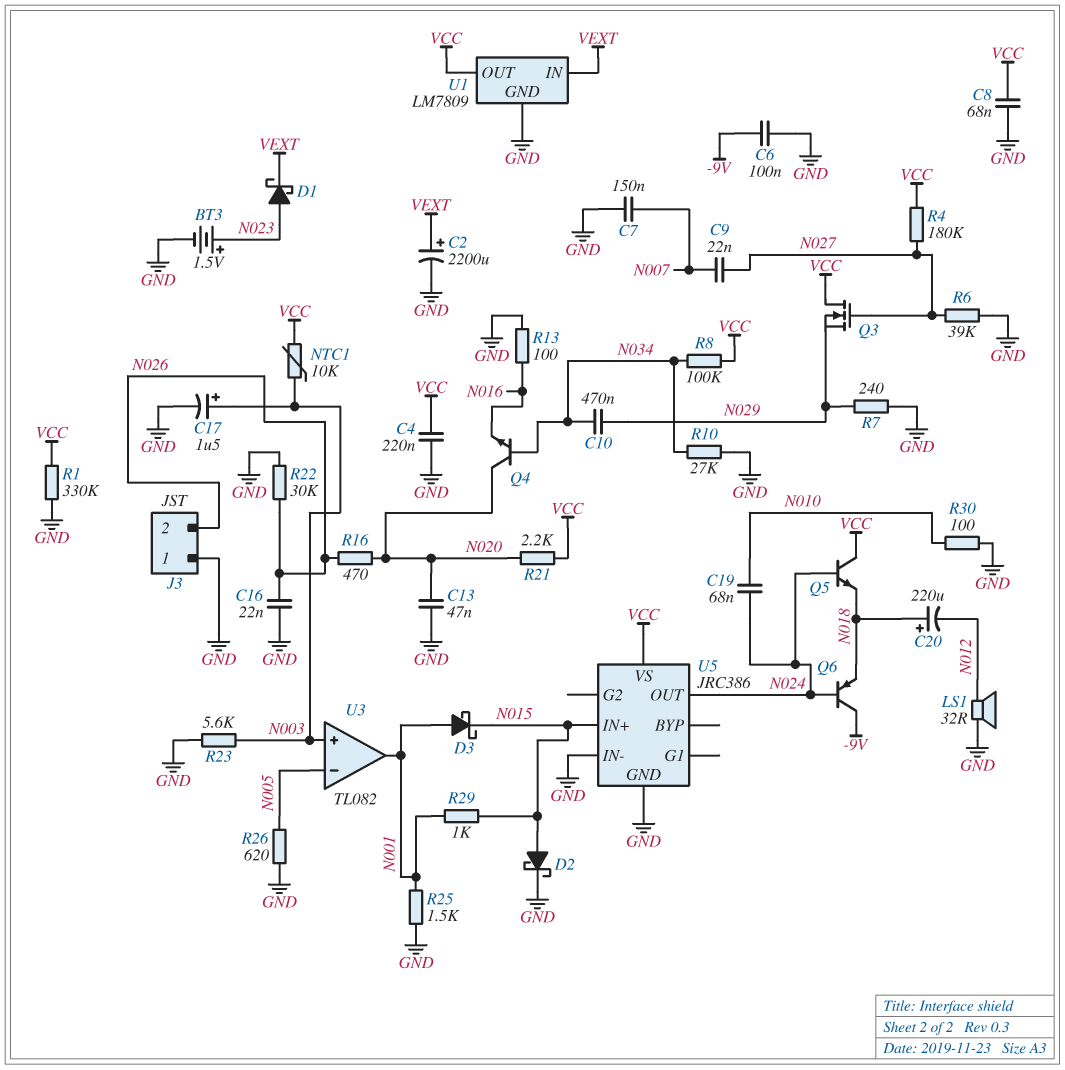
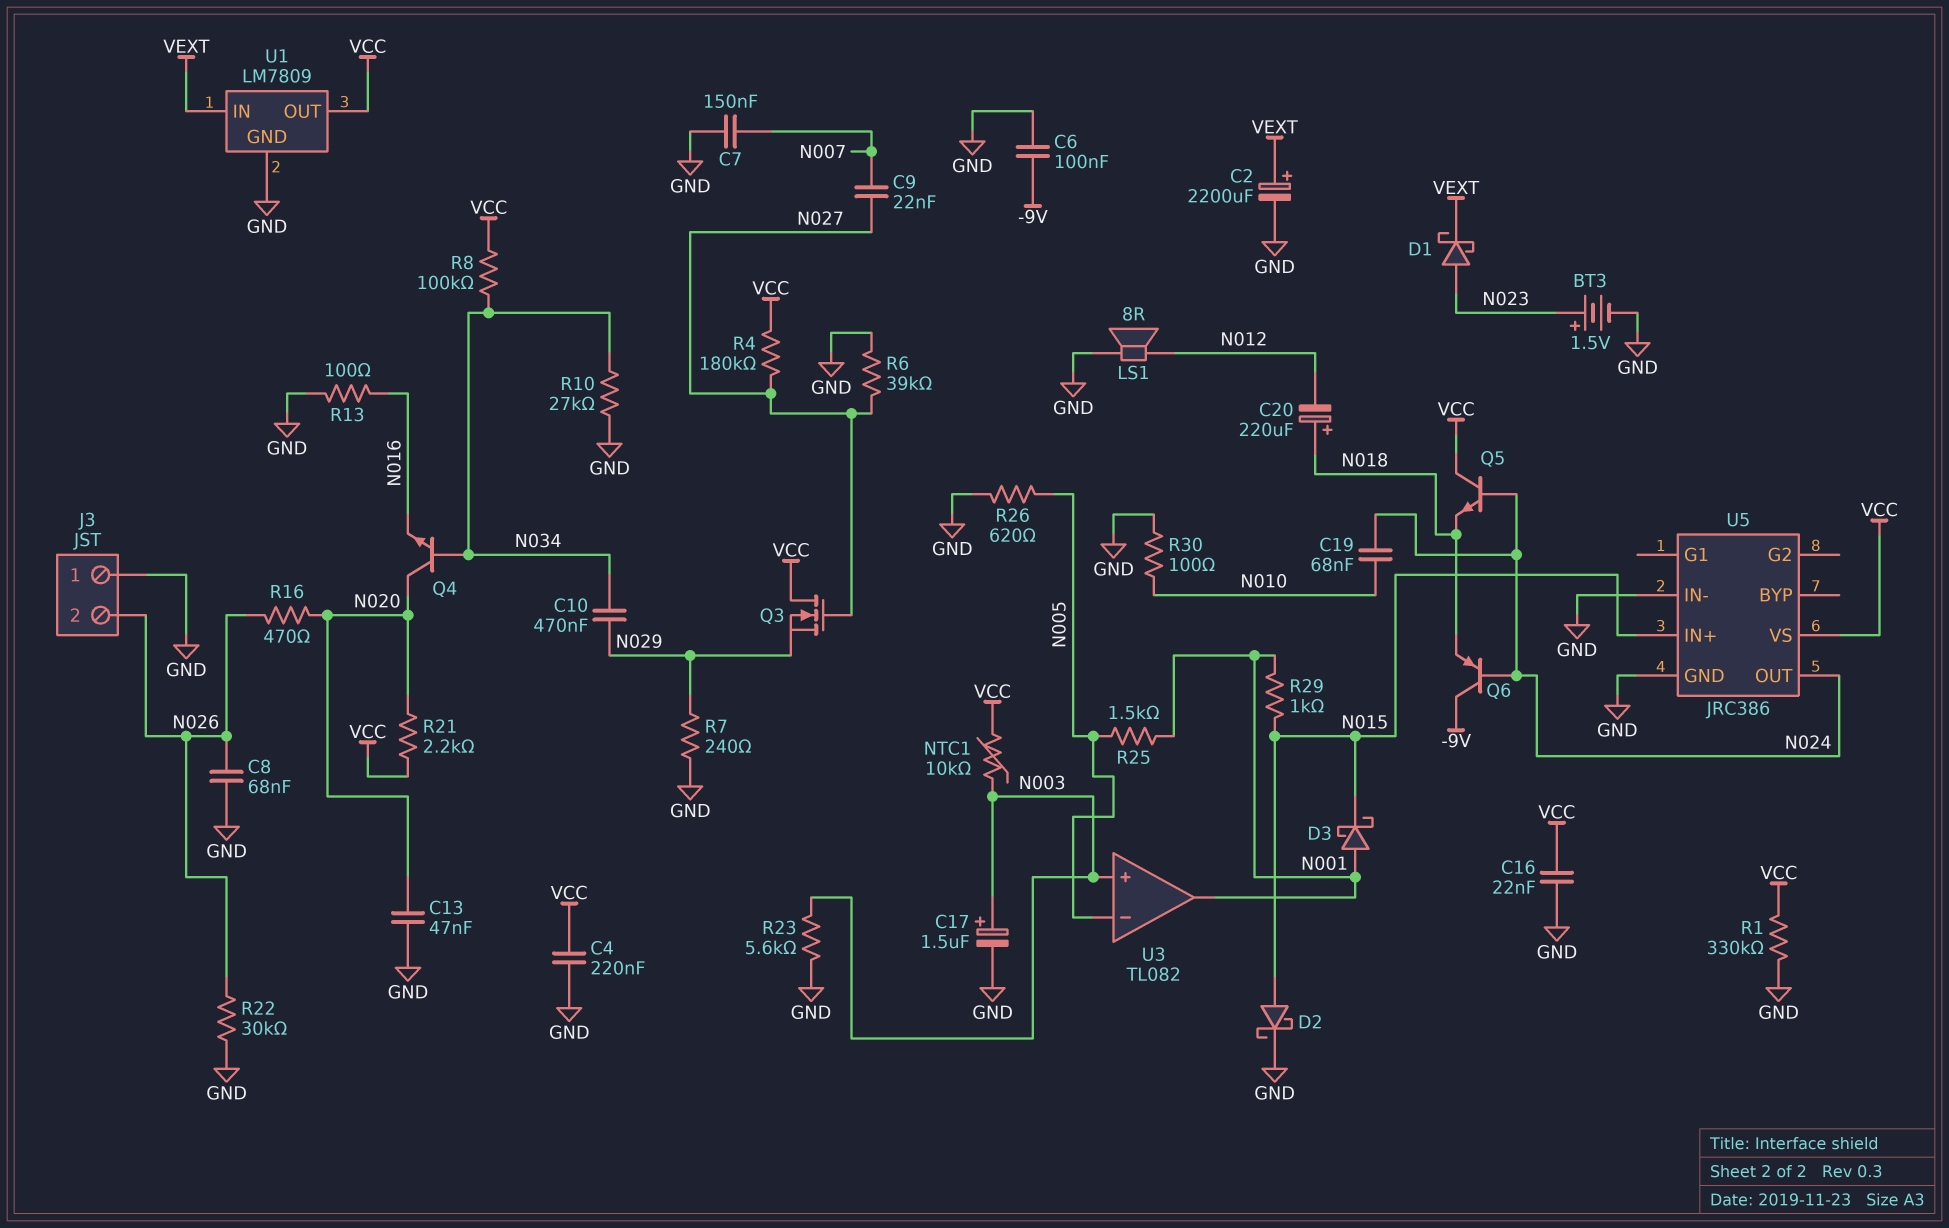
C8: 68nF (GND, VCC) -> 68nF (GND, N026)
C16: 22nF (GND, N026) -> 22nF (GND, VCC)
LS1: speaker 32R (GND, N012) -> speaker 8R (GND, N012)
R25: 1.5k (GND, N001) -> 1.5k (N001, N005)

